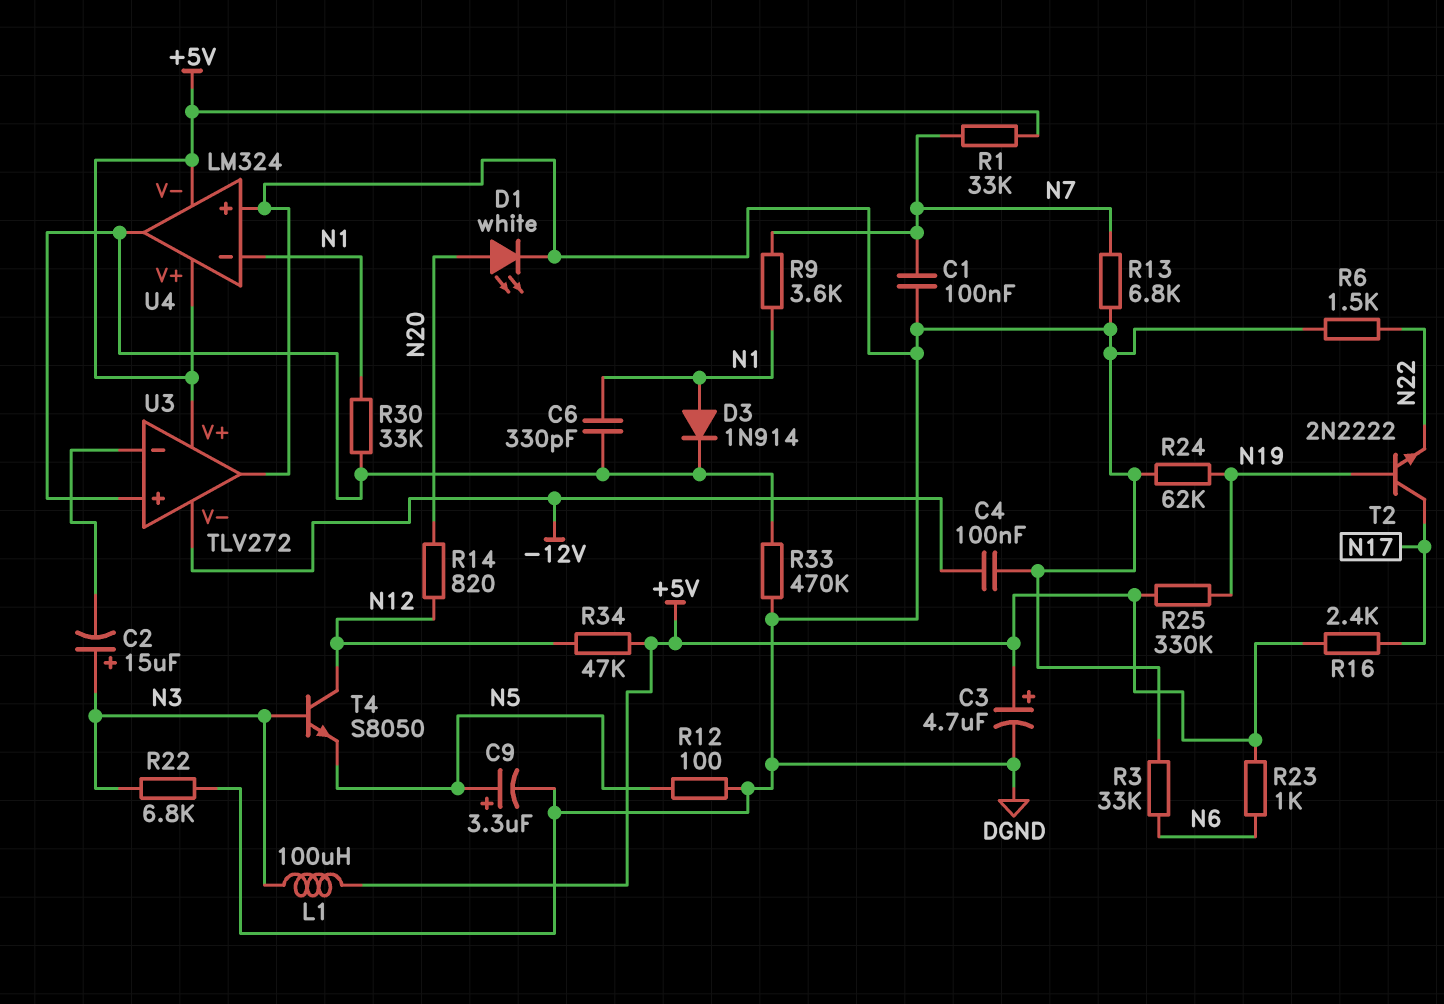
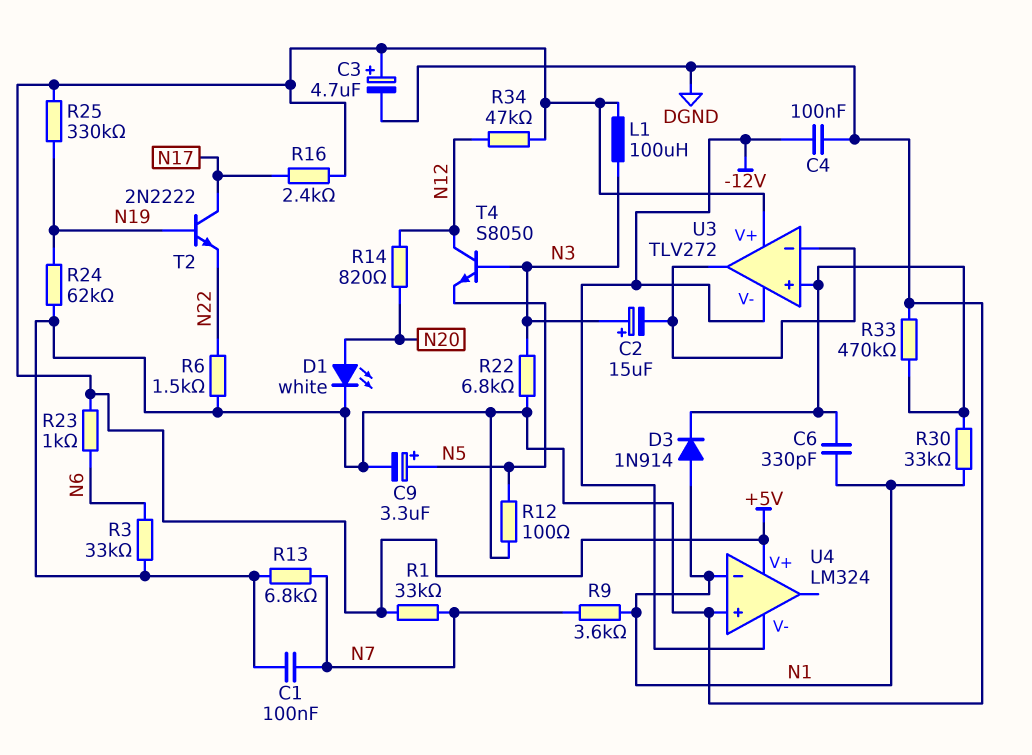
U3 pin out: DGND -> U3/in-
U4 pin V-: +5V -> -12V
U4 pin out: U3/in+ -> none

